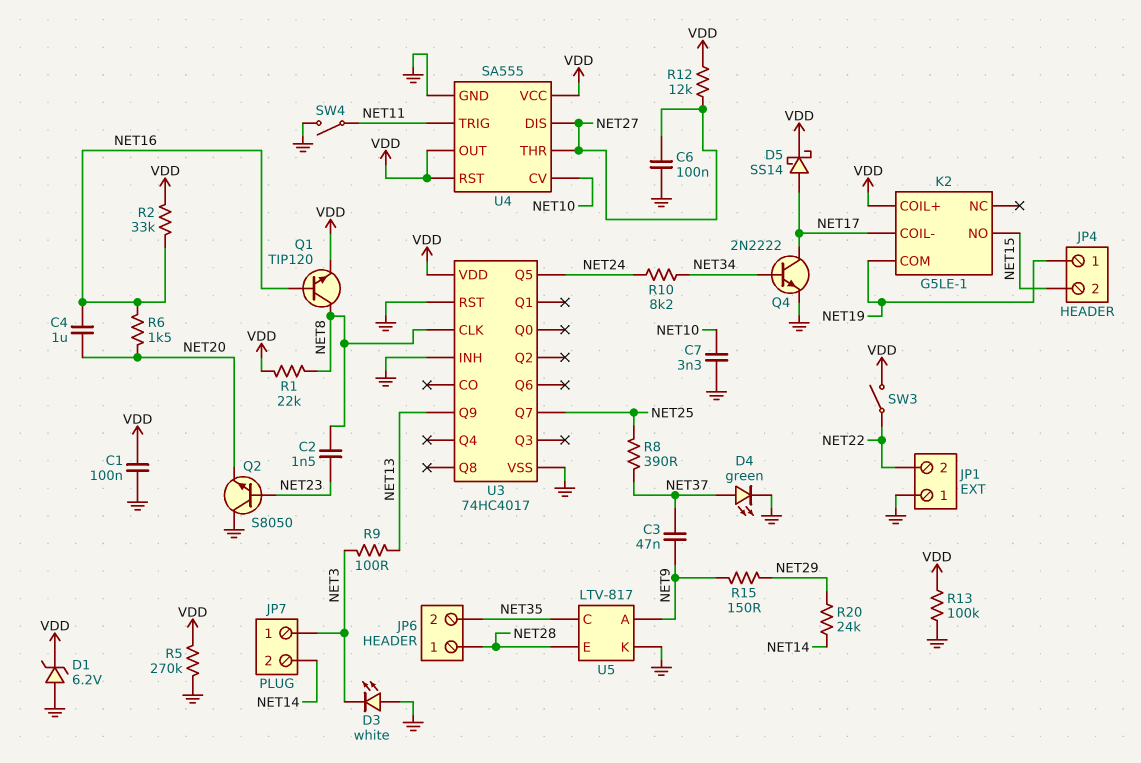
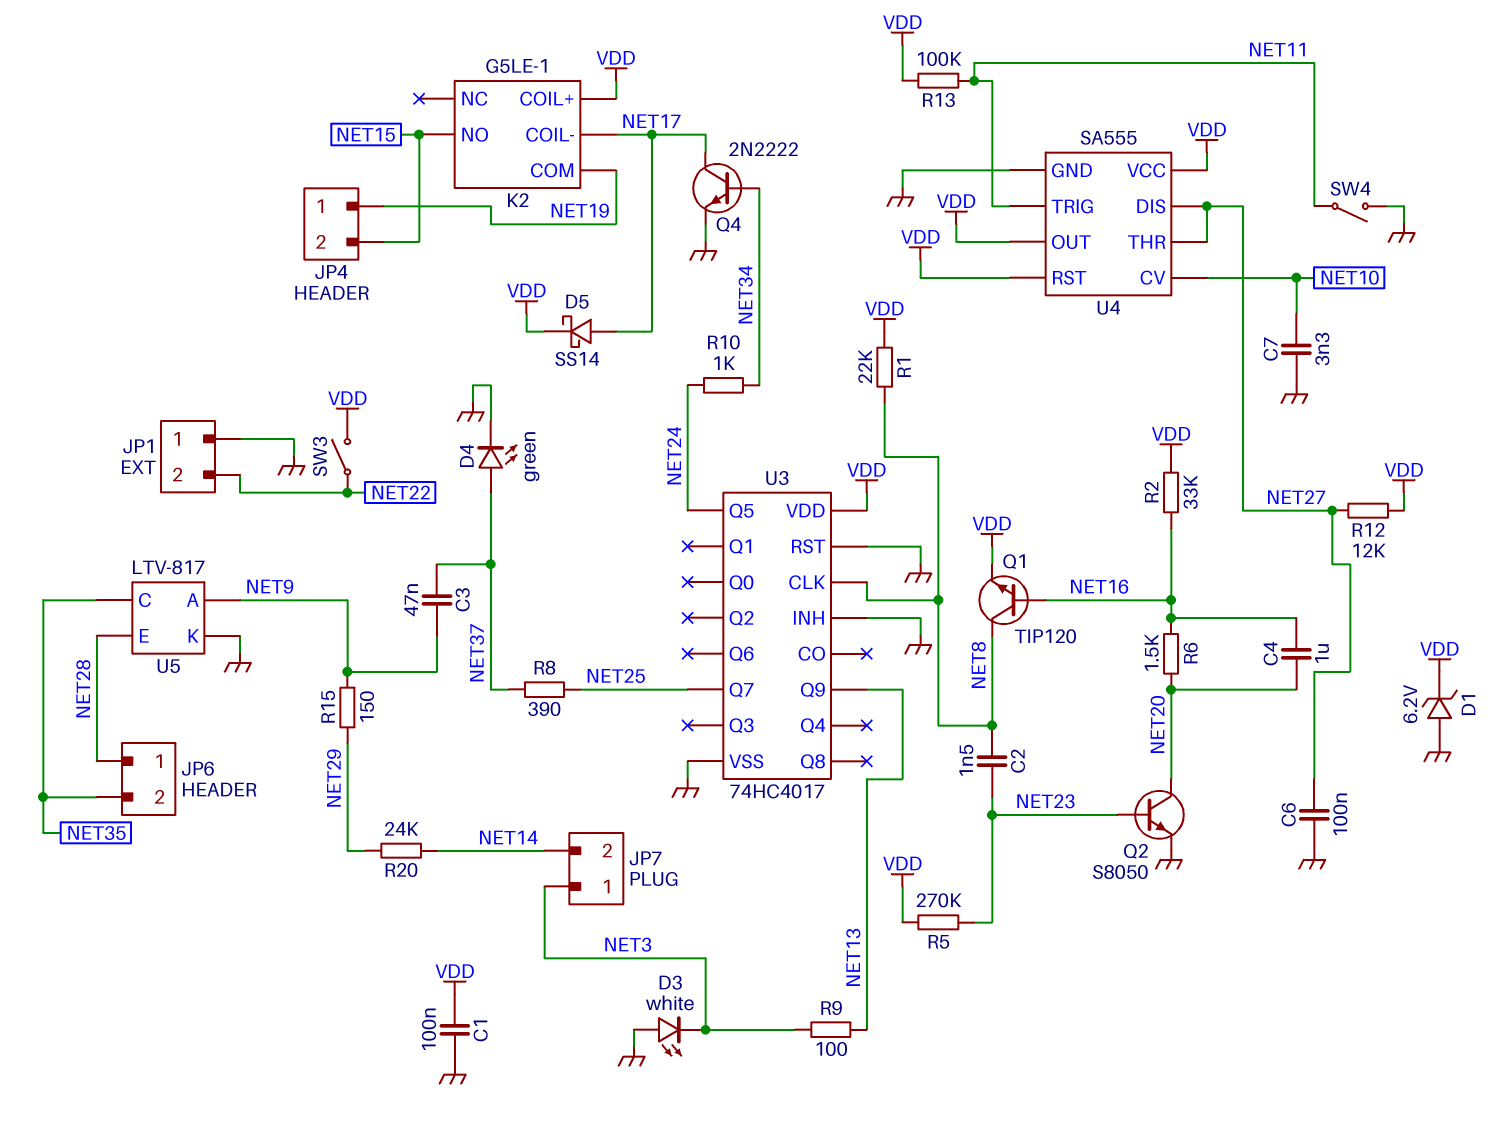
Q2: NPN S8050 (B NET23, C GND, E NET20) -> NPN S8050 (B NET23, C NET20, E GND)
R5: 270k (GND, VDD) -> 270k (NET23, VDD)
R10: 8.2k (NET24, NET34) -> 1k (NET24, NET34)
R13: 100k (GND, VDD) -> 100k (NET11, VDD)

